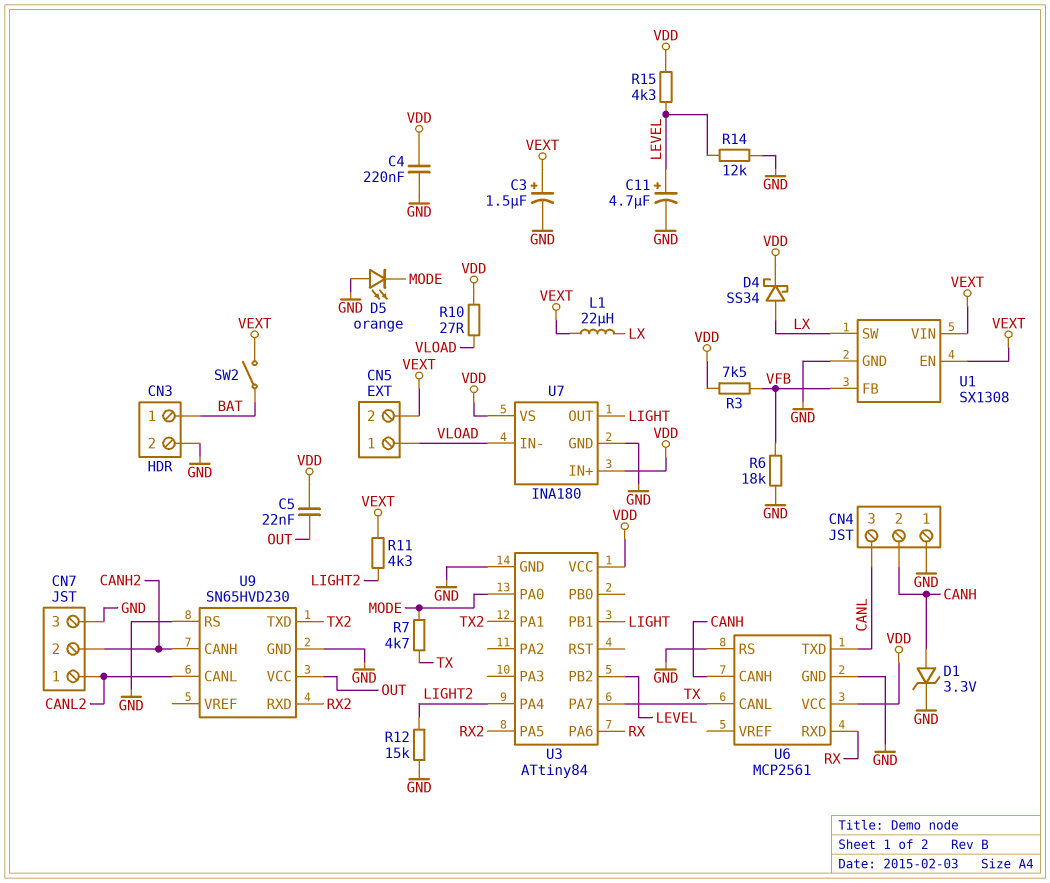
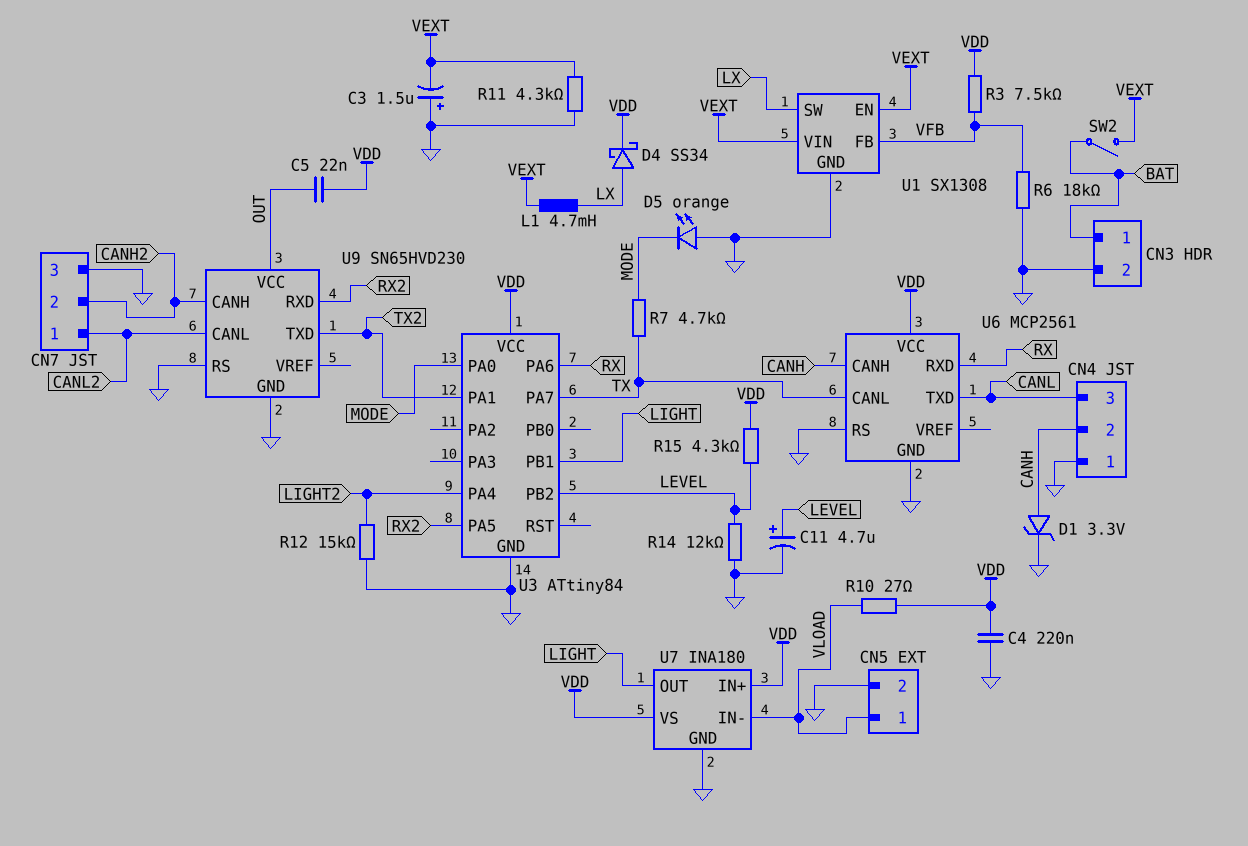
C3: 1.5uF (plus VEXT, minus GND) -> 1.5uF (plus GND, minus VEXT)
CN5 pin 2: VEXT -> GND
L1: 22uH (LX, VEXT) -> 4.7mH (LX, VEXT)
R11: 4.3k (LIGHT2, VEXT) -> 4.3k (GND, VEXT)

